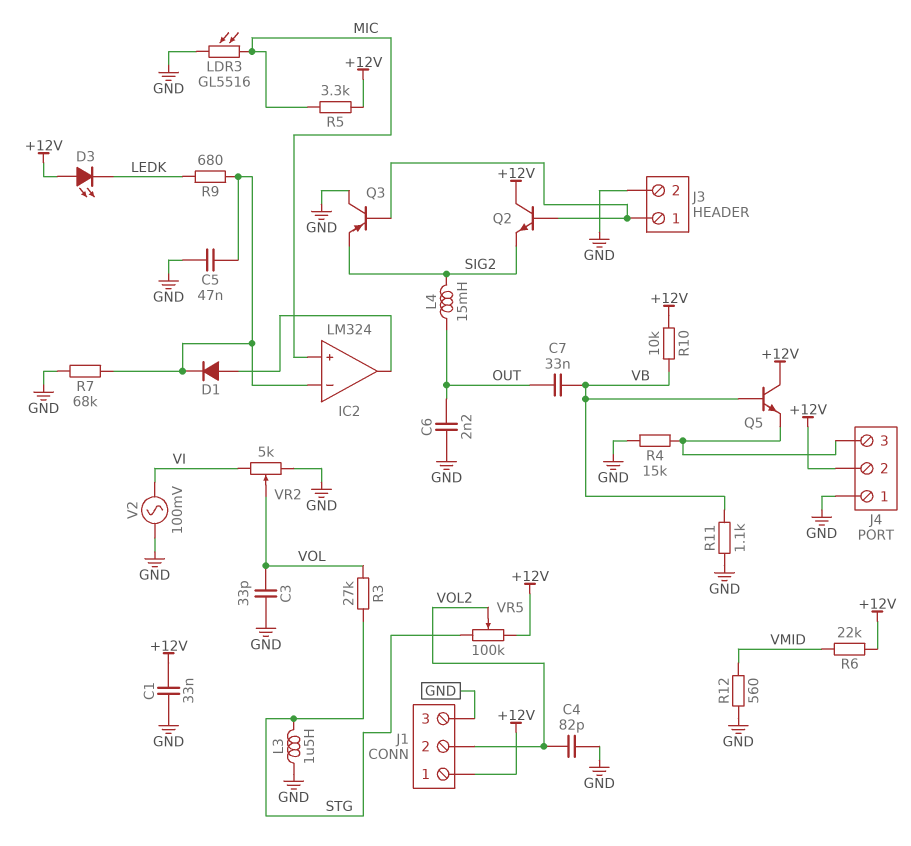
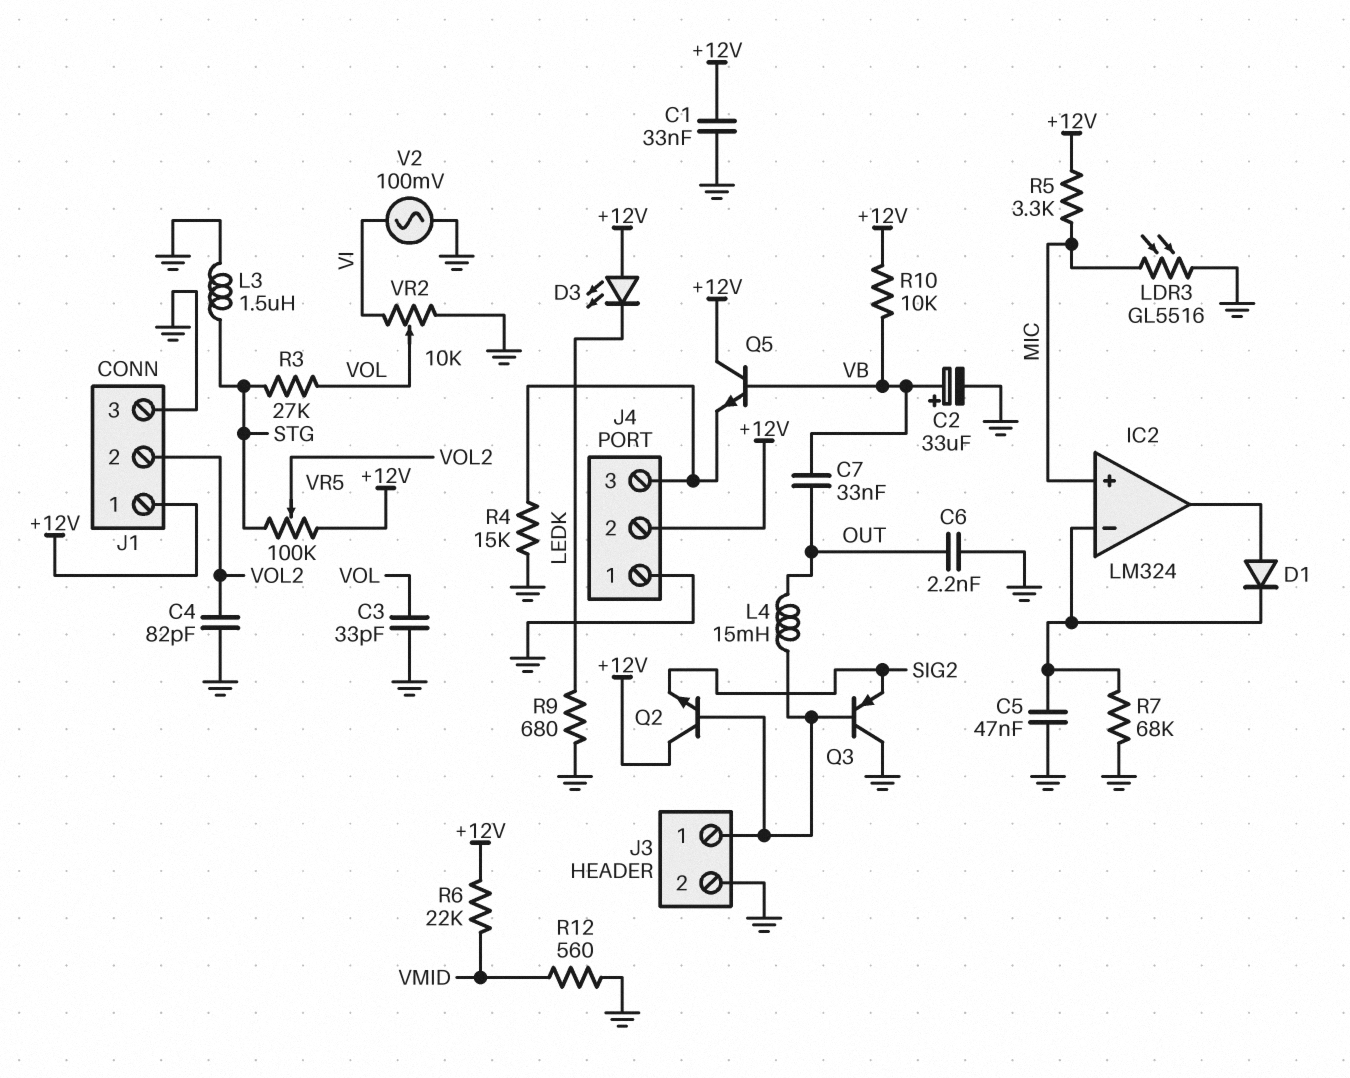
C2: none -> 33uF (plus VB, minus GND)
L4: 15mH (OUT, SIG2) -> 15mH (J3/1, OUT)
R9: 680 (IC2/in-, LEDK) -> 680 (GND, LEDK)
R11: 1.1k (GND, VB) -> none
VR2: 5k (GND, VI, wiper VOL) -> 10k (GND, VI, wiper VOL)

